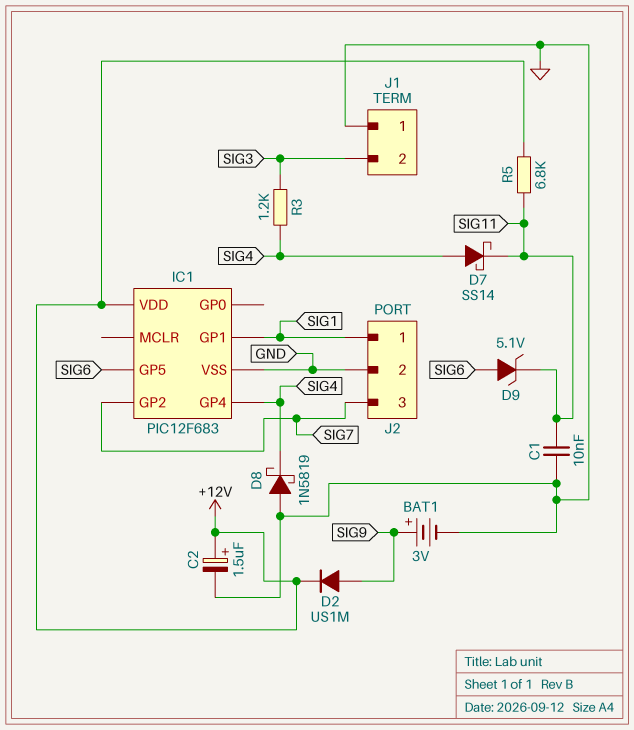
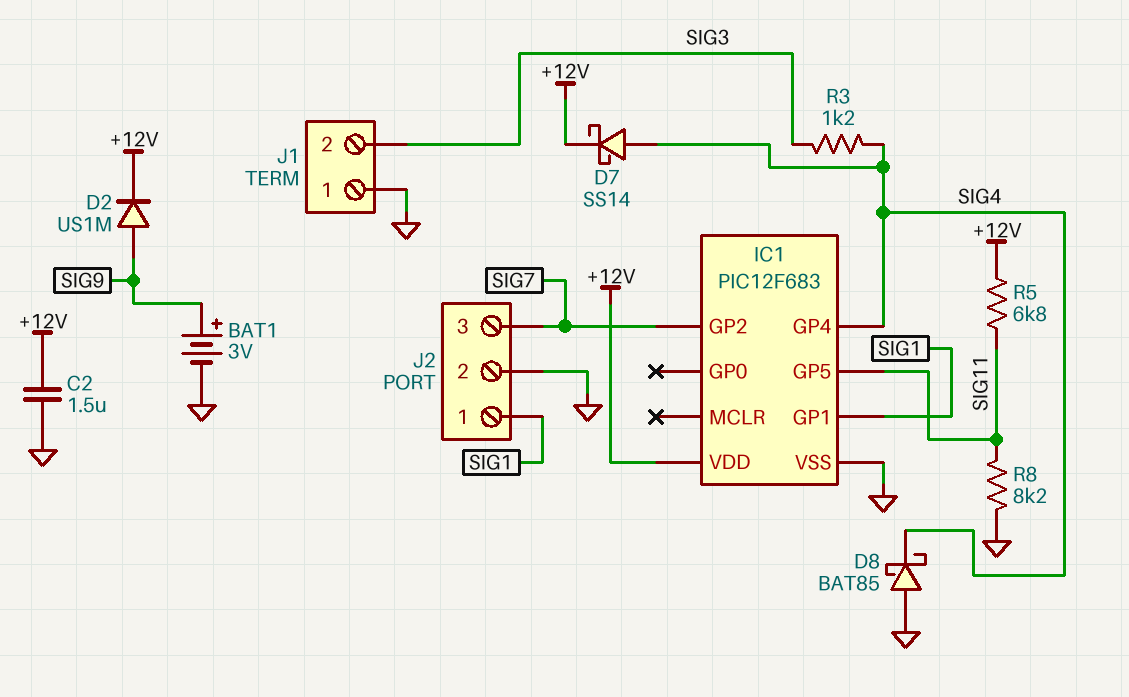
C1: 10nF (GND, SIG11) -> none
C2: 1.5uF (plus +12V, minus GND) -> 1.5uF (+12V, GND)
D7: schottky SS14 (A SIG4, K SIG11) -> schottky SS14 (A SIG4, K +12V)
D8: schottky 1N5819 (A GND, K SIG4) -> schottky BAT85 (A GND, K SIG4)
D9: zener 5.1V (A SIG6, K SIG11) -> none
IC1 pin GP5: SIG6 -> SIG11
R8: none -> 8.2k (GND, SIG11)

